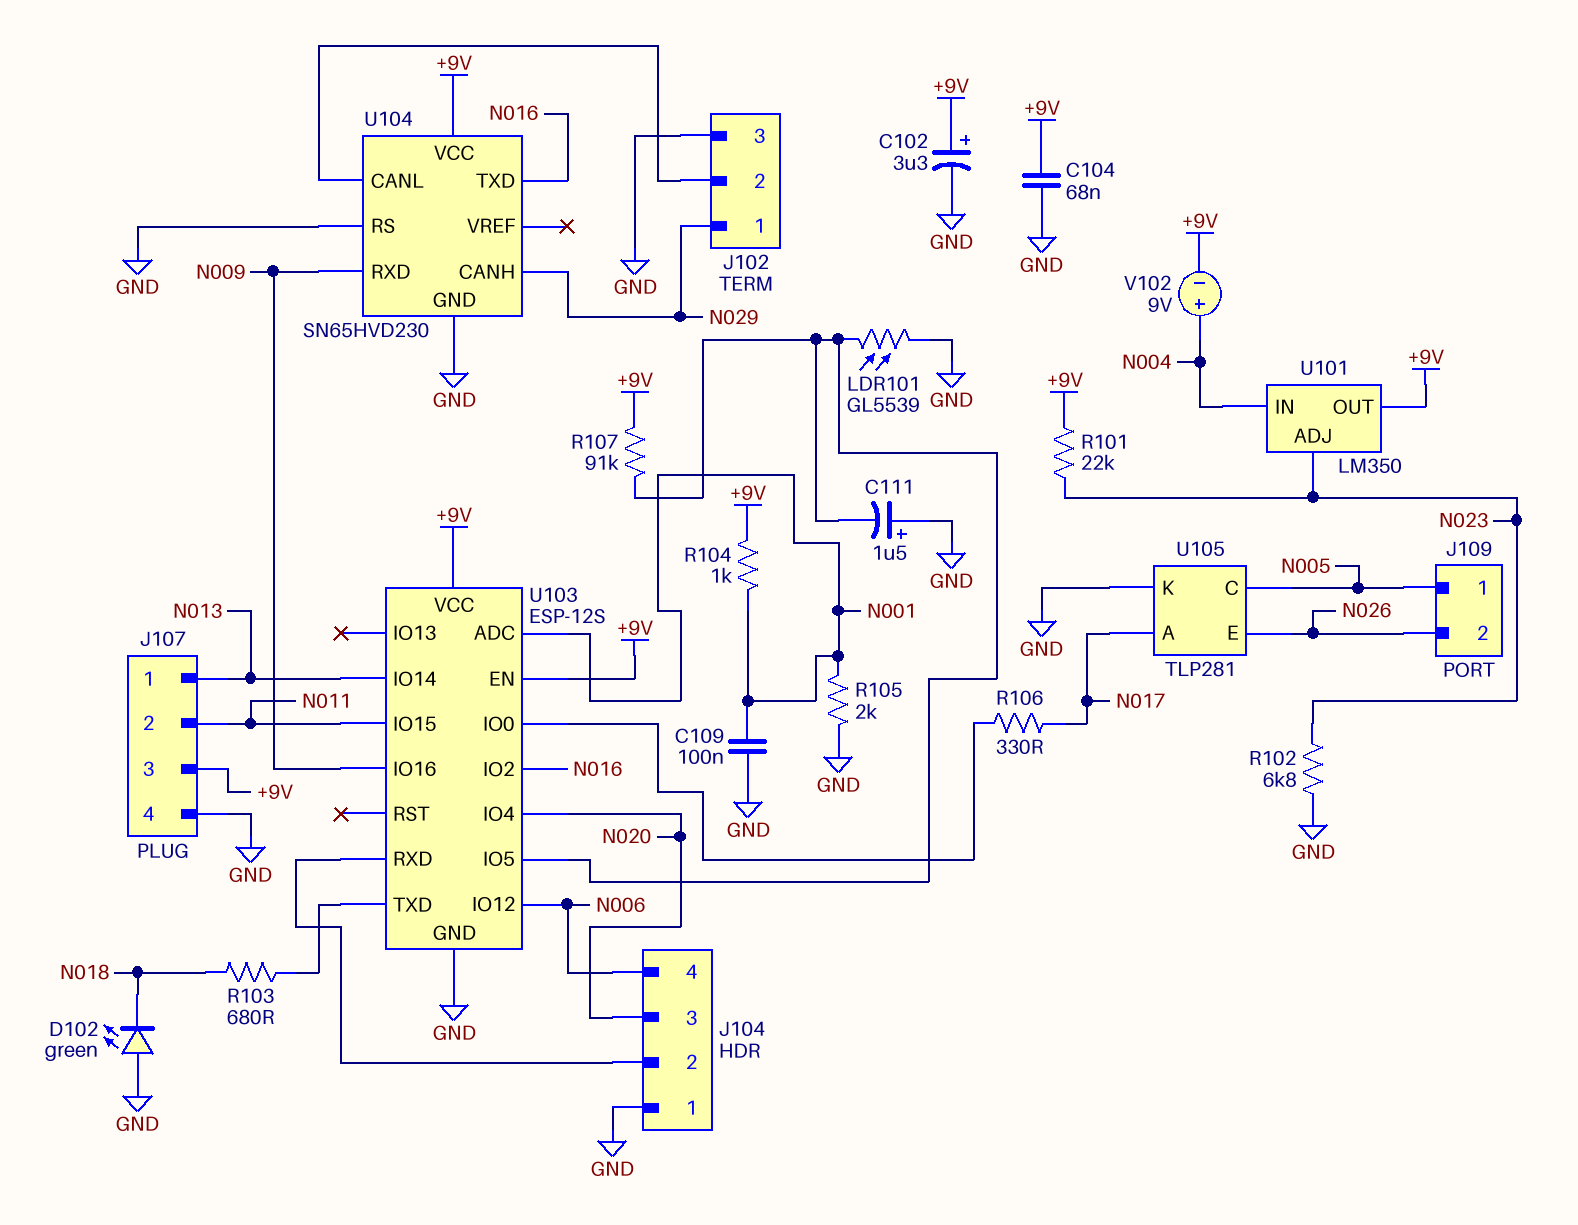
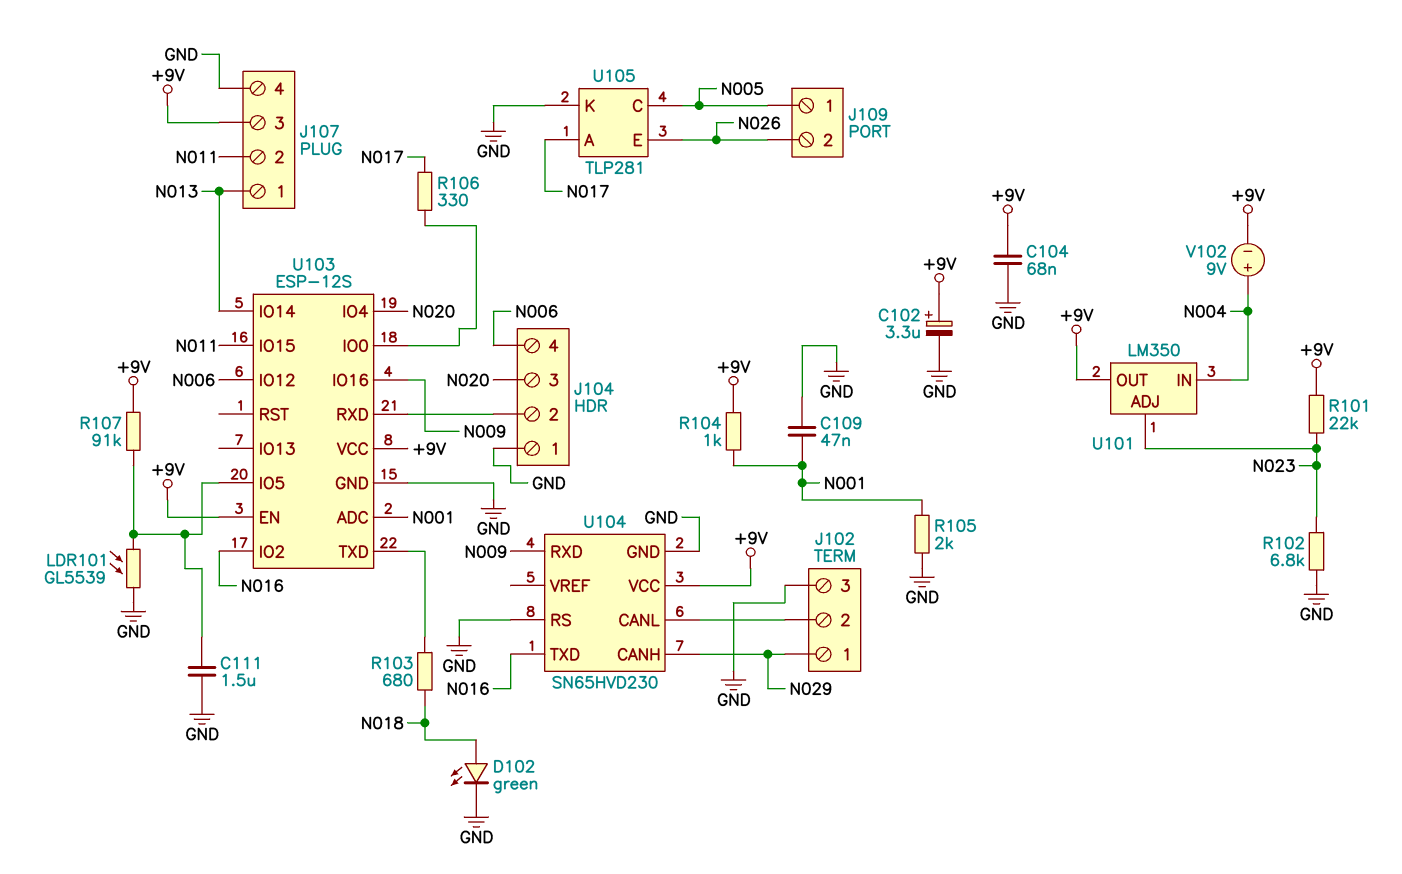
C109: 100nF (GND, N001) -> 47nF (GND, N001)
C111: 1.5uF (plus GND, minus U103/IO5) -> 1.5uF (GND, U103/IO5)
D102: LED green (A GND, K N018) -> LED green (A N018, K GND)

